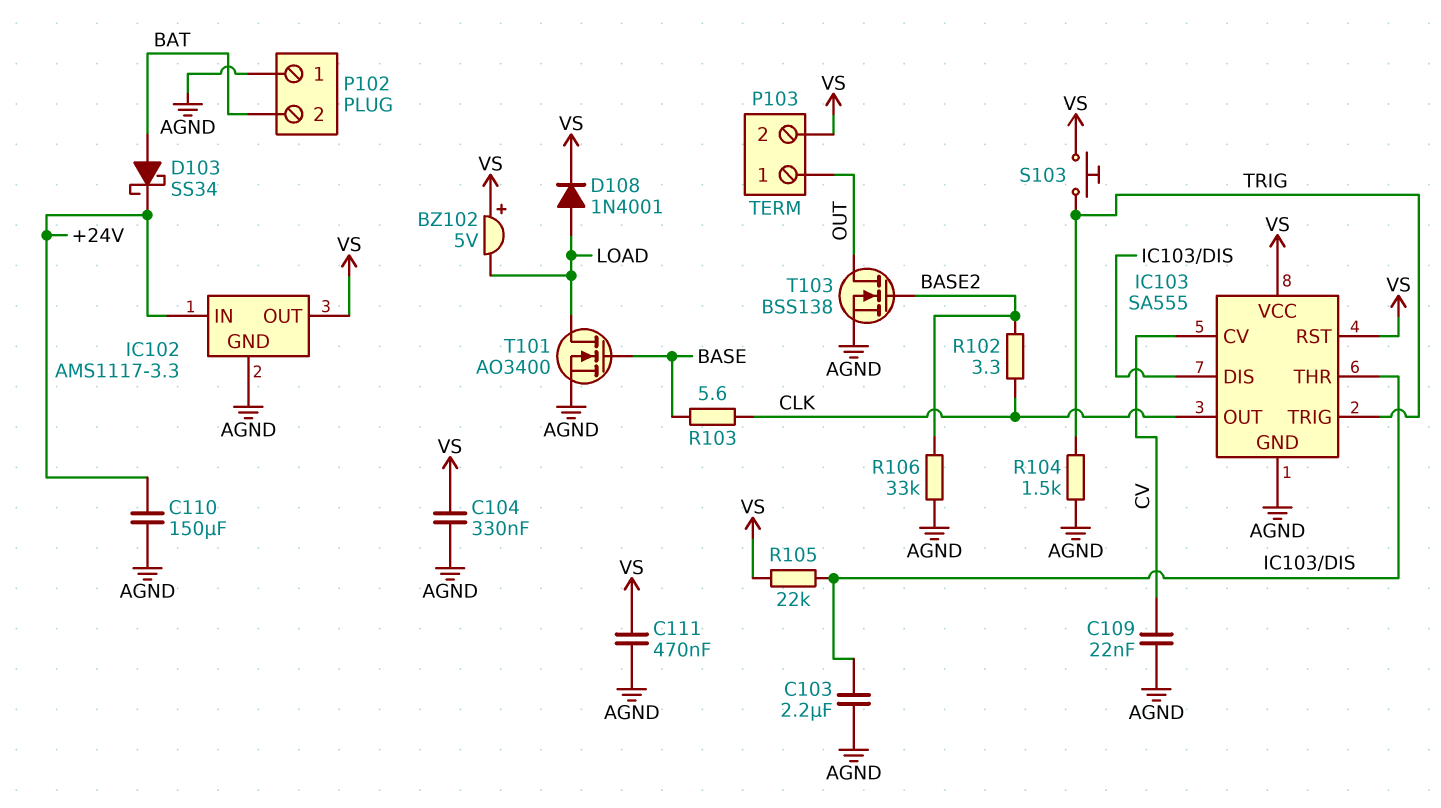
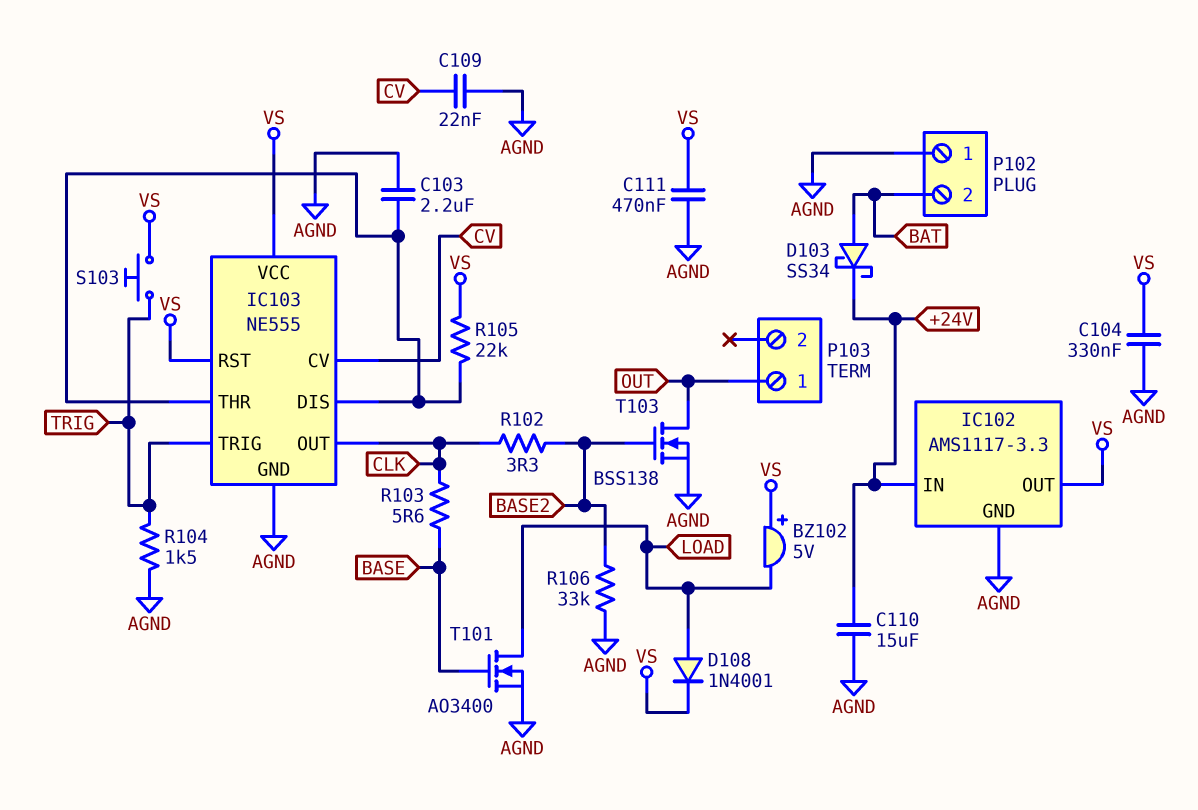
C110: 150uF (+24V, AGND) -> 15uF (+24V, AGND)
IC103: SA555 -> NE555
P103 pin 2: VS -> none

